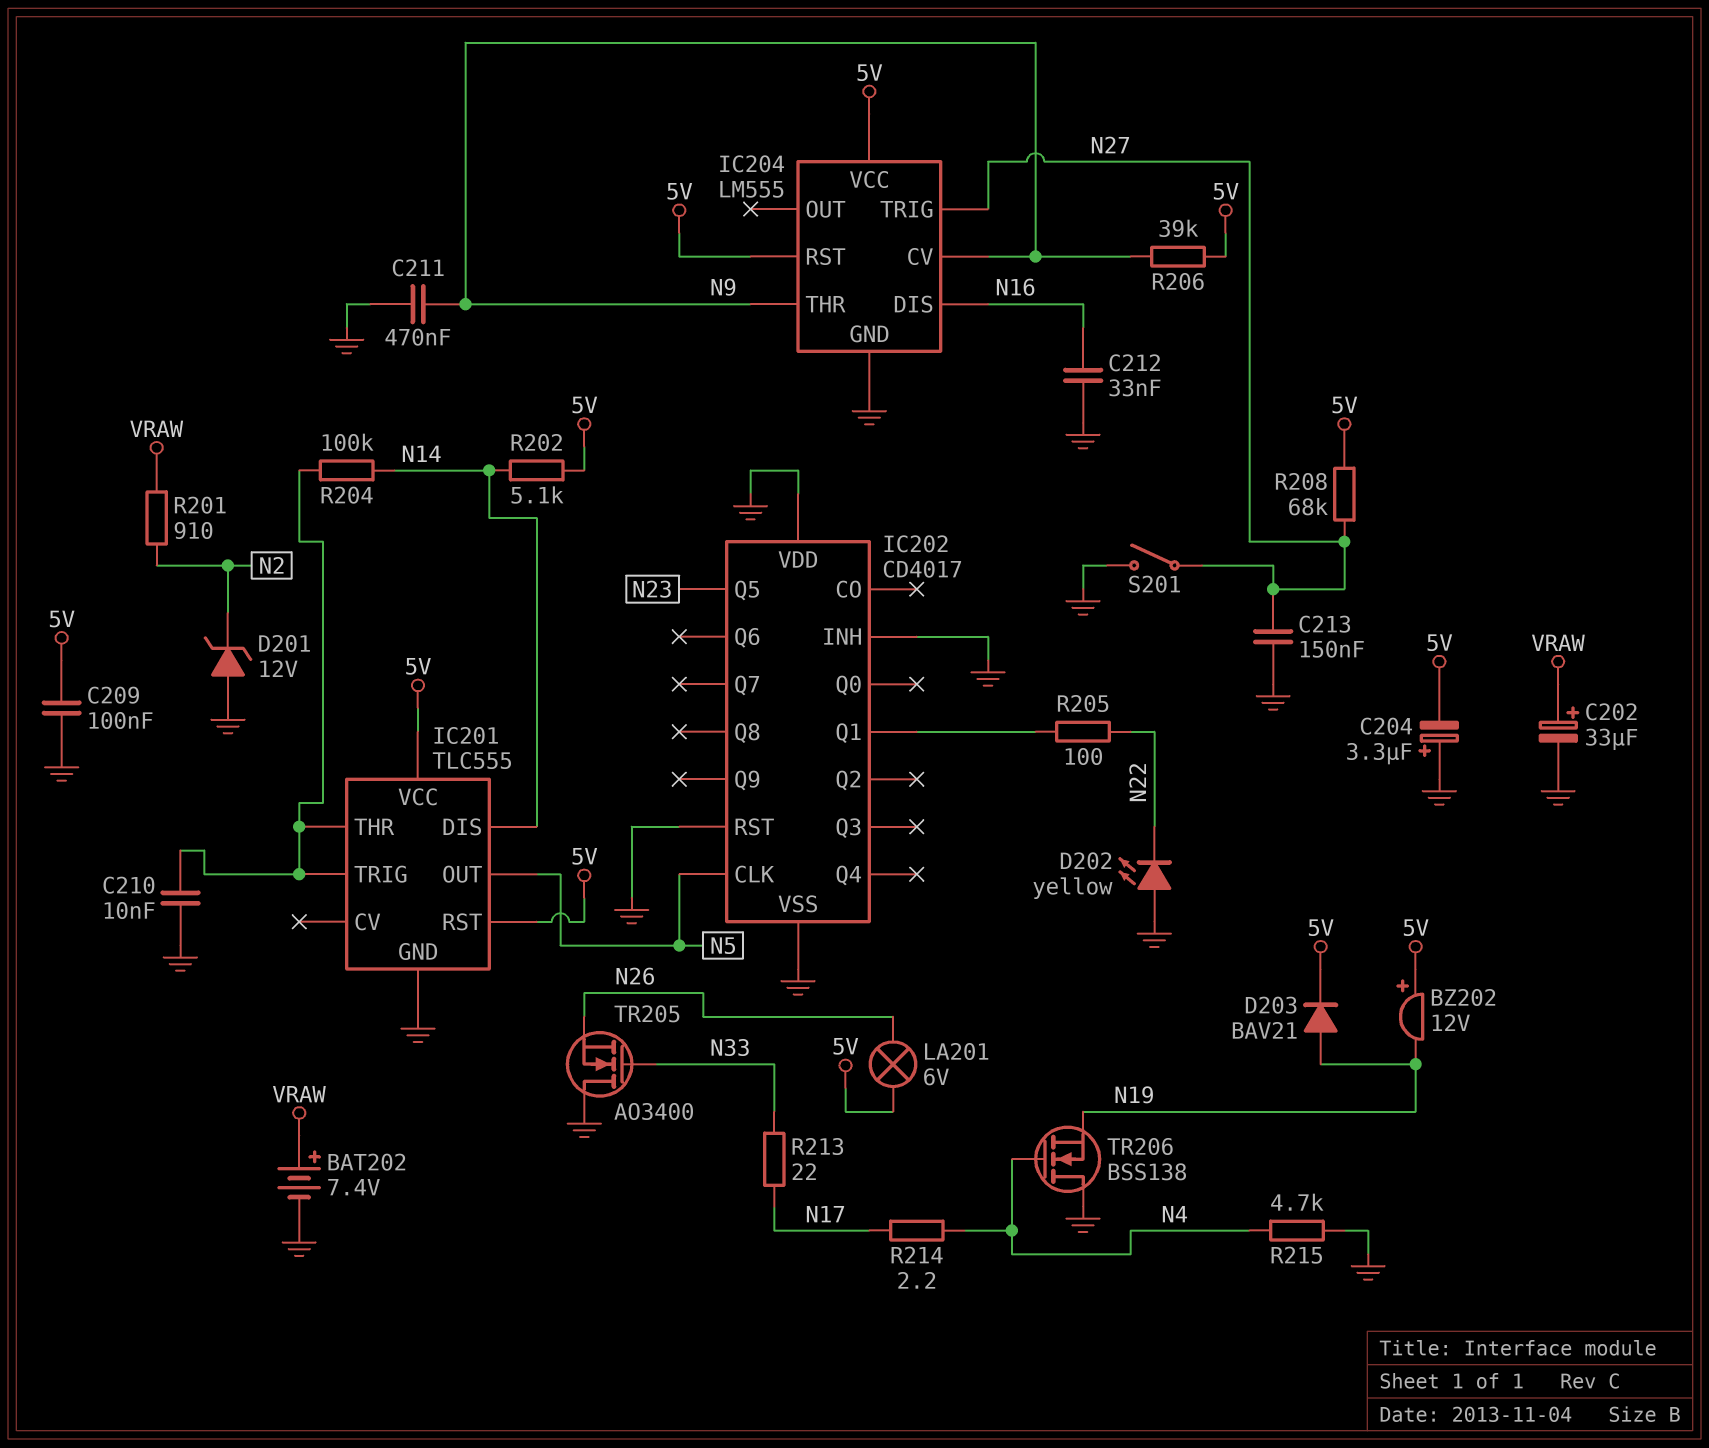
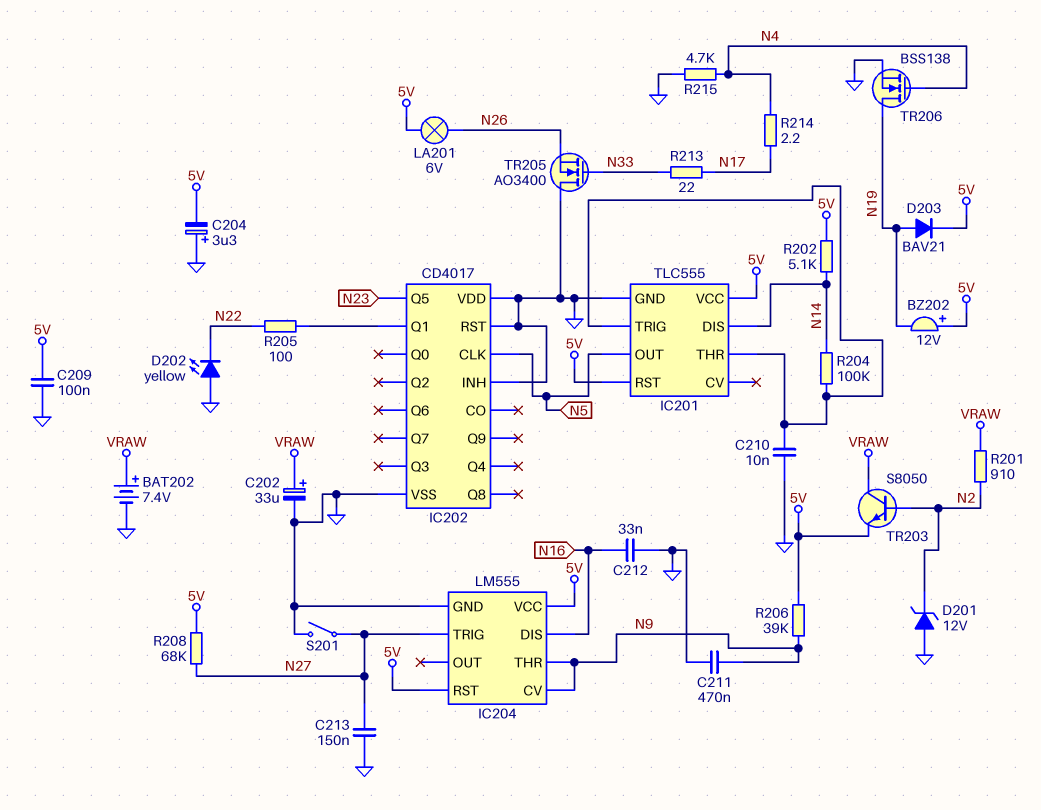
TR203: none -> NPN S8050 (B N2, C VRAW, E 5V)
TR206: NMOS BSS138 (G N4, D GND, S N19) -> NMOS BSS138 (G N4, D N19, S GND)

